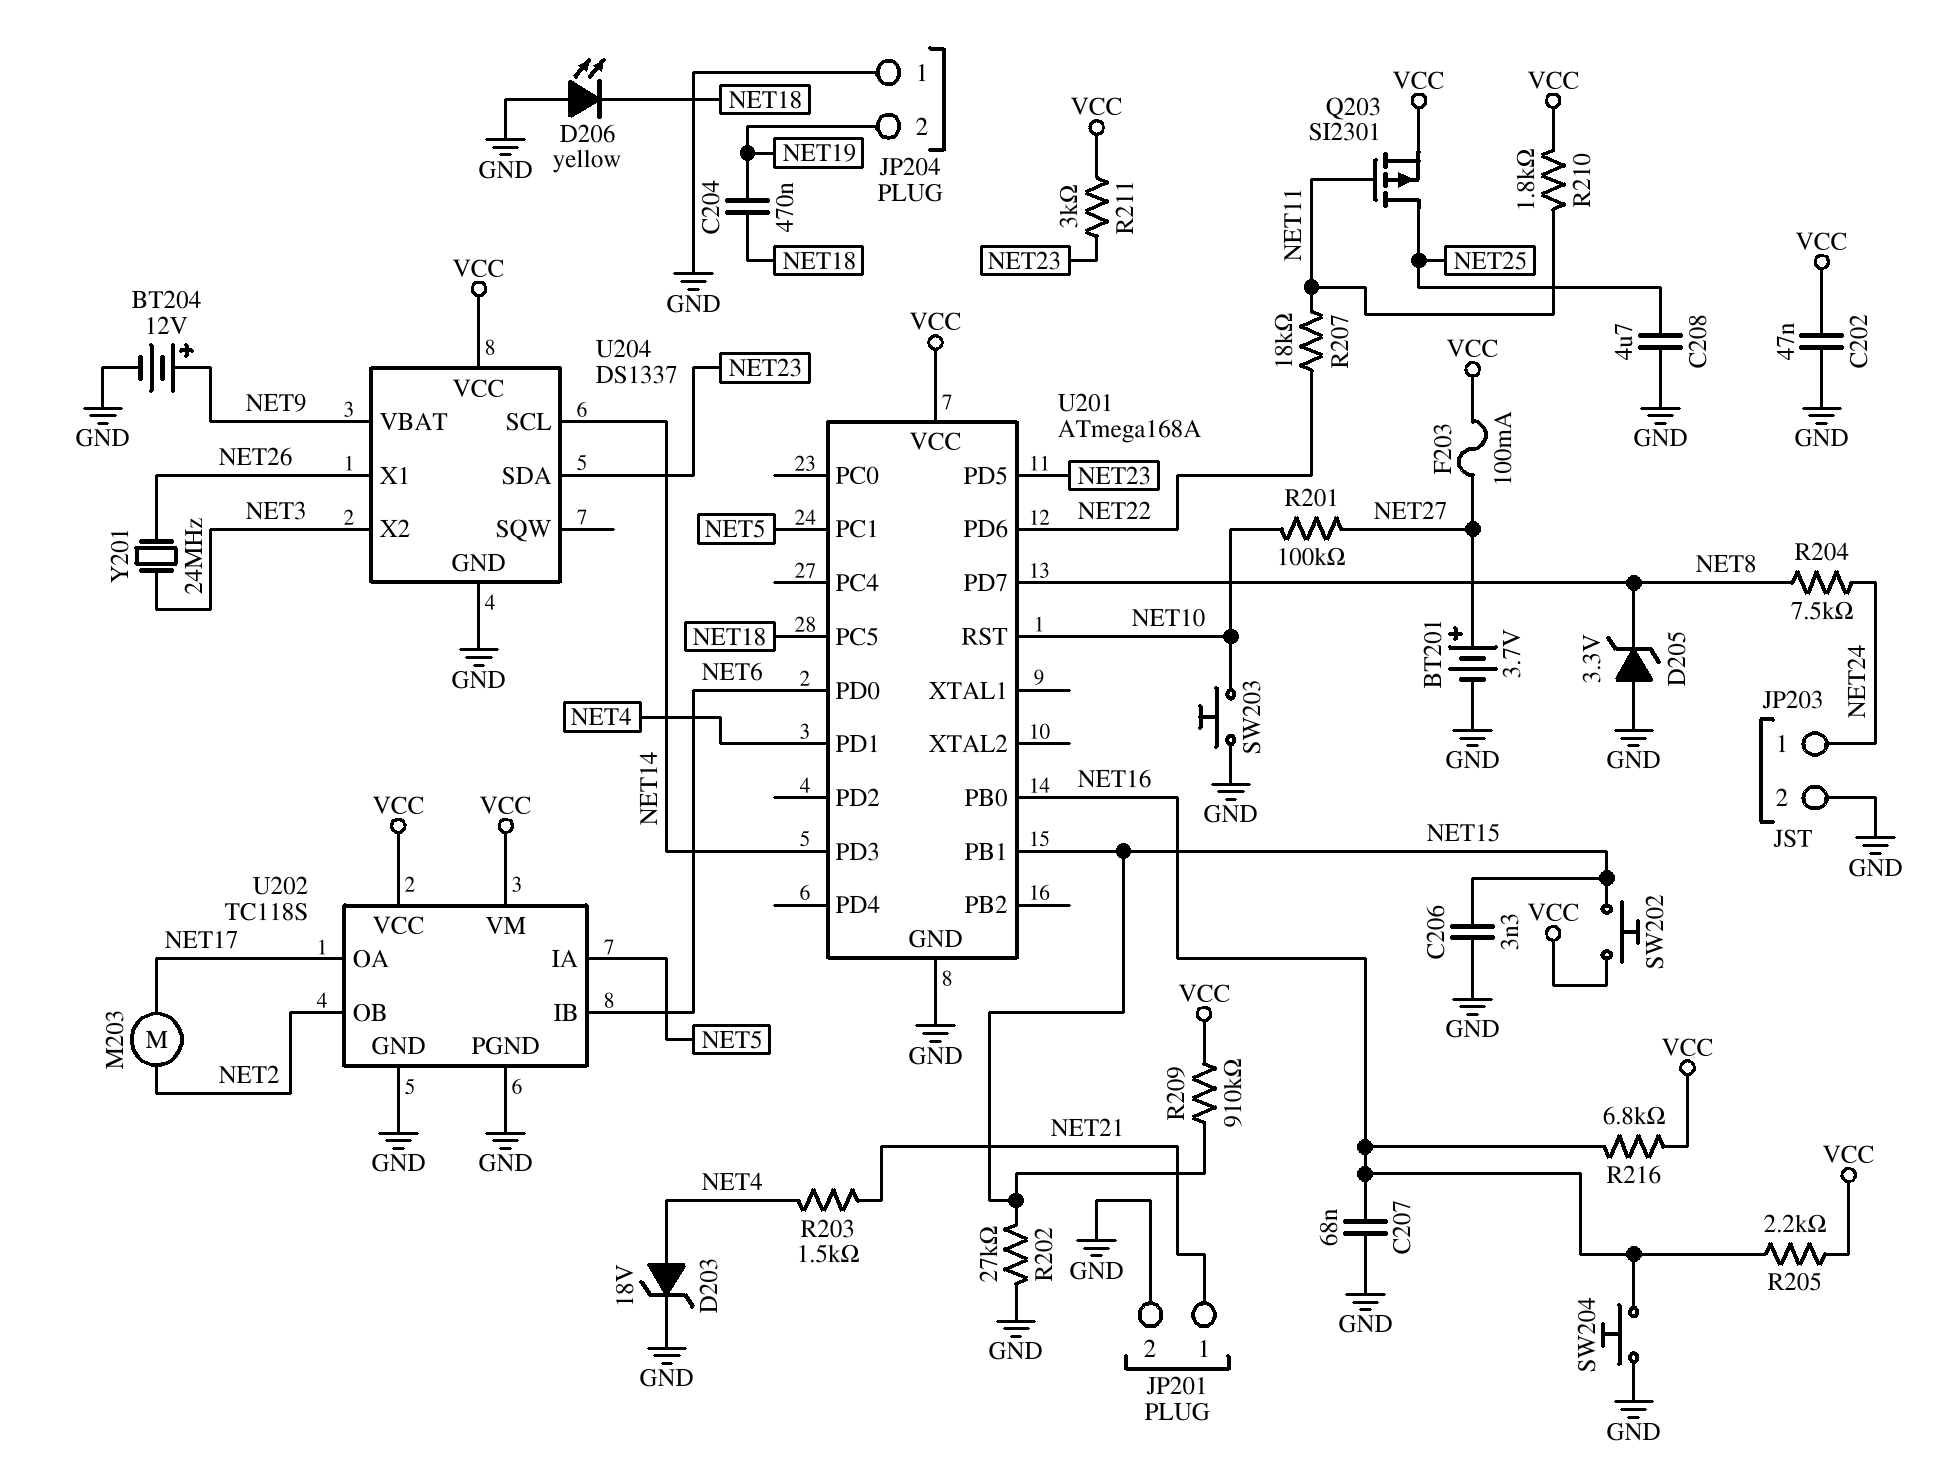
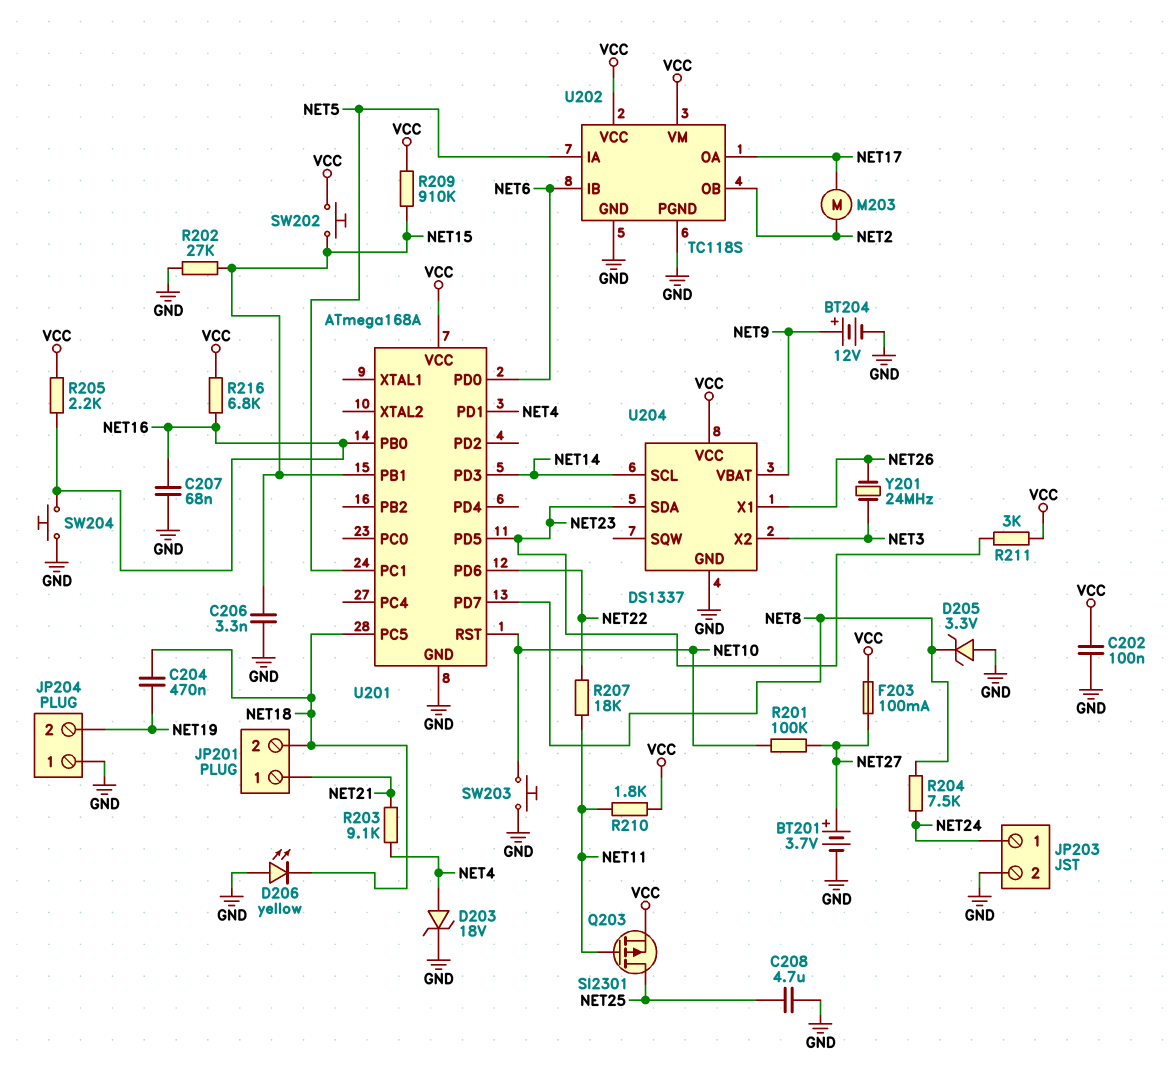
C202: 47nF (GND, VCC) -> 100nF (GND, VCC)
JP201 pin 2: GND -> NET18
R203: 1.5k (NET4, NET21) -> 9.1k (NET4, NET21)

